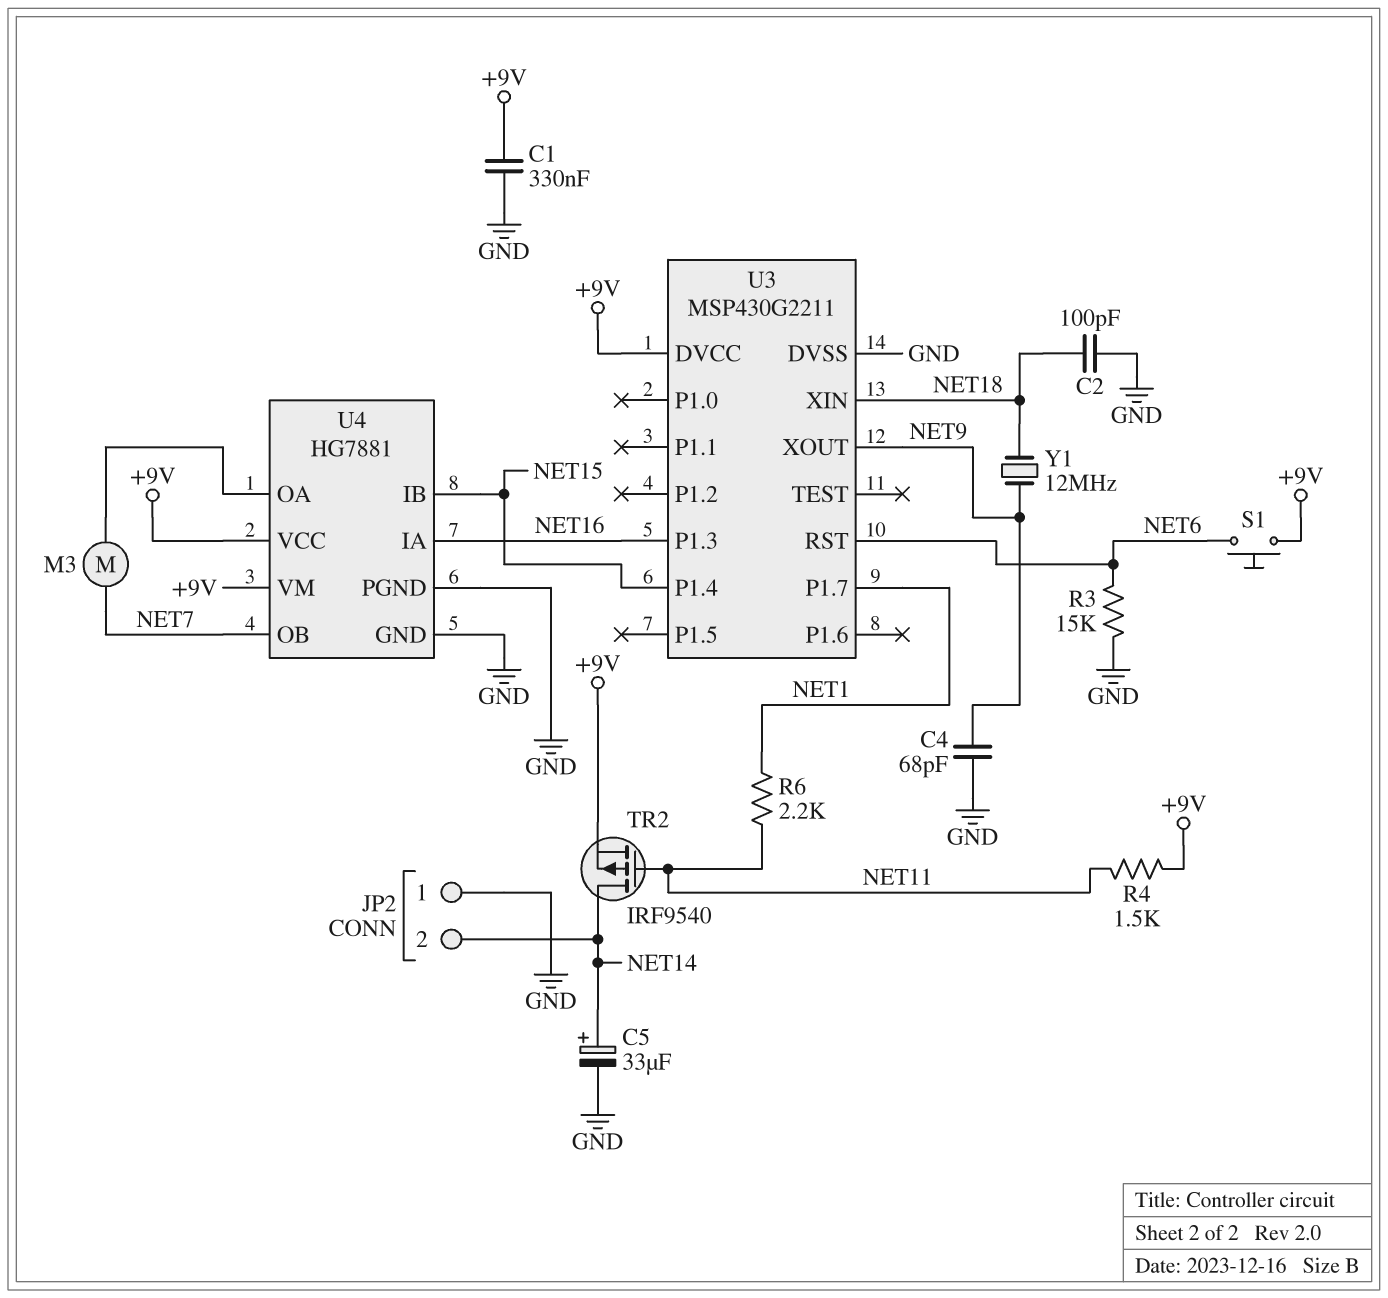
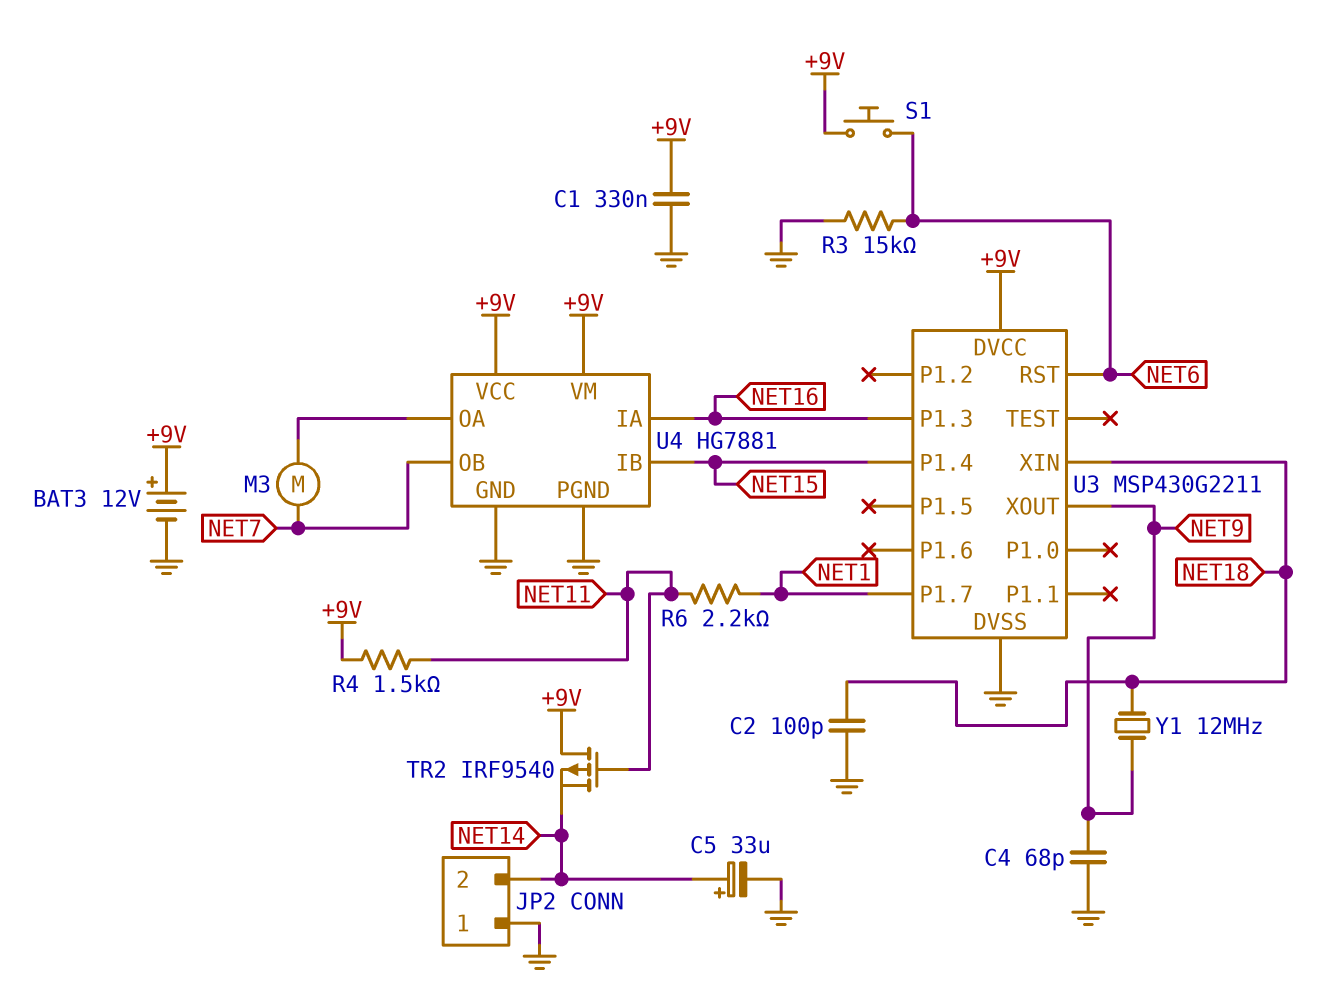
BAT3: none -> 12V (plus +9V, minus GND)
TR2: PMOS IRF9540 (G NET11, D NET14, S +9V) -> PMOS IRF9540 (G NET11, D +9V, S NET14)

